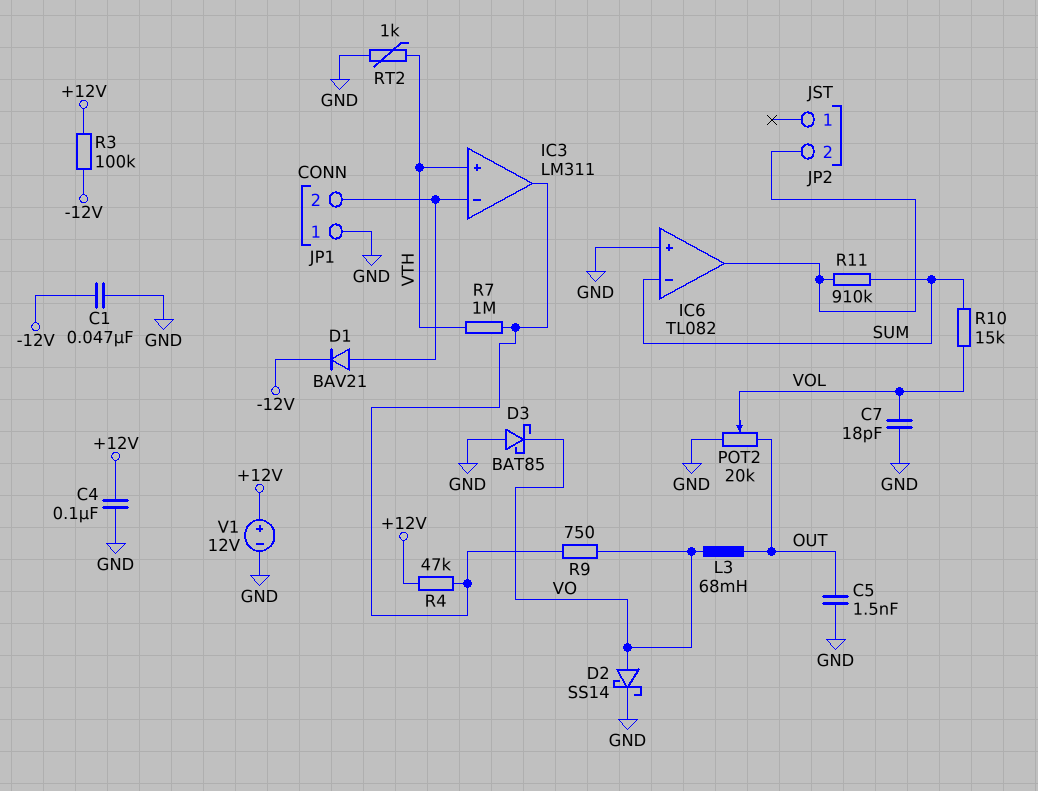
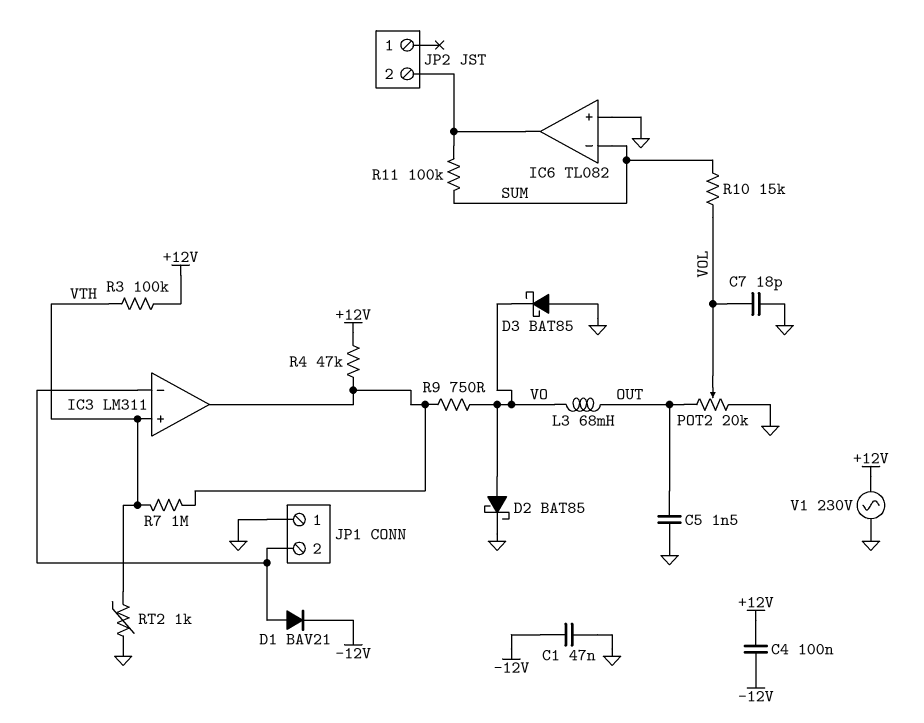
C4: 100nF (+12V, GND) -> 100nF (+12V, -12V)
D2: schottky SS14 (A VO, K GND) -> schottky BAT85 (A VO, K GND)
R3: 100k (+12V, -12V) -> 100k (+12V, VTH)
R11: 910k (IC6/out, SUM) -> 100k (IC6/out, SUM)
V1: 12V (plus +12V, minus GND) -> AC 230V (+12V, GND)

